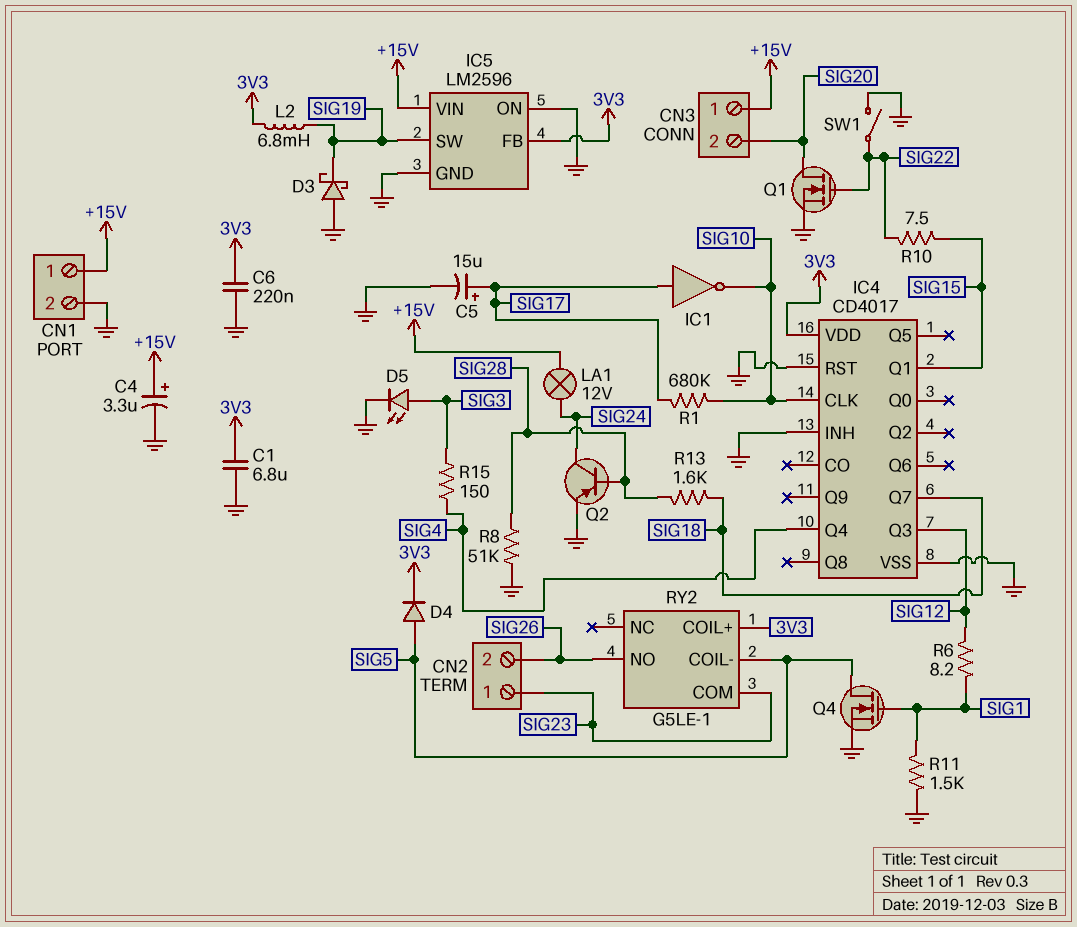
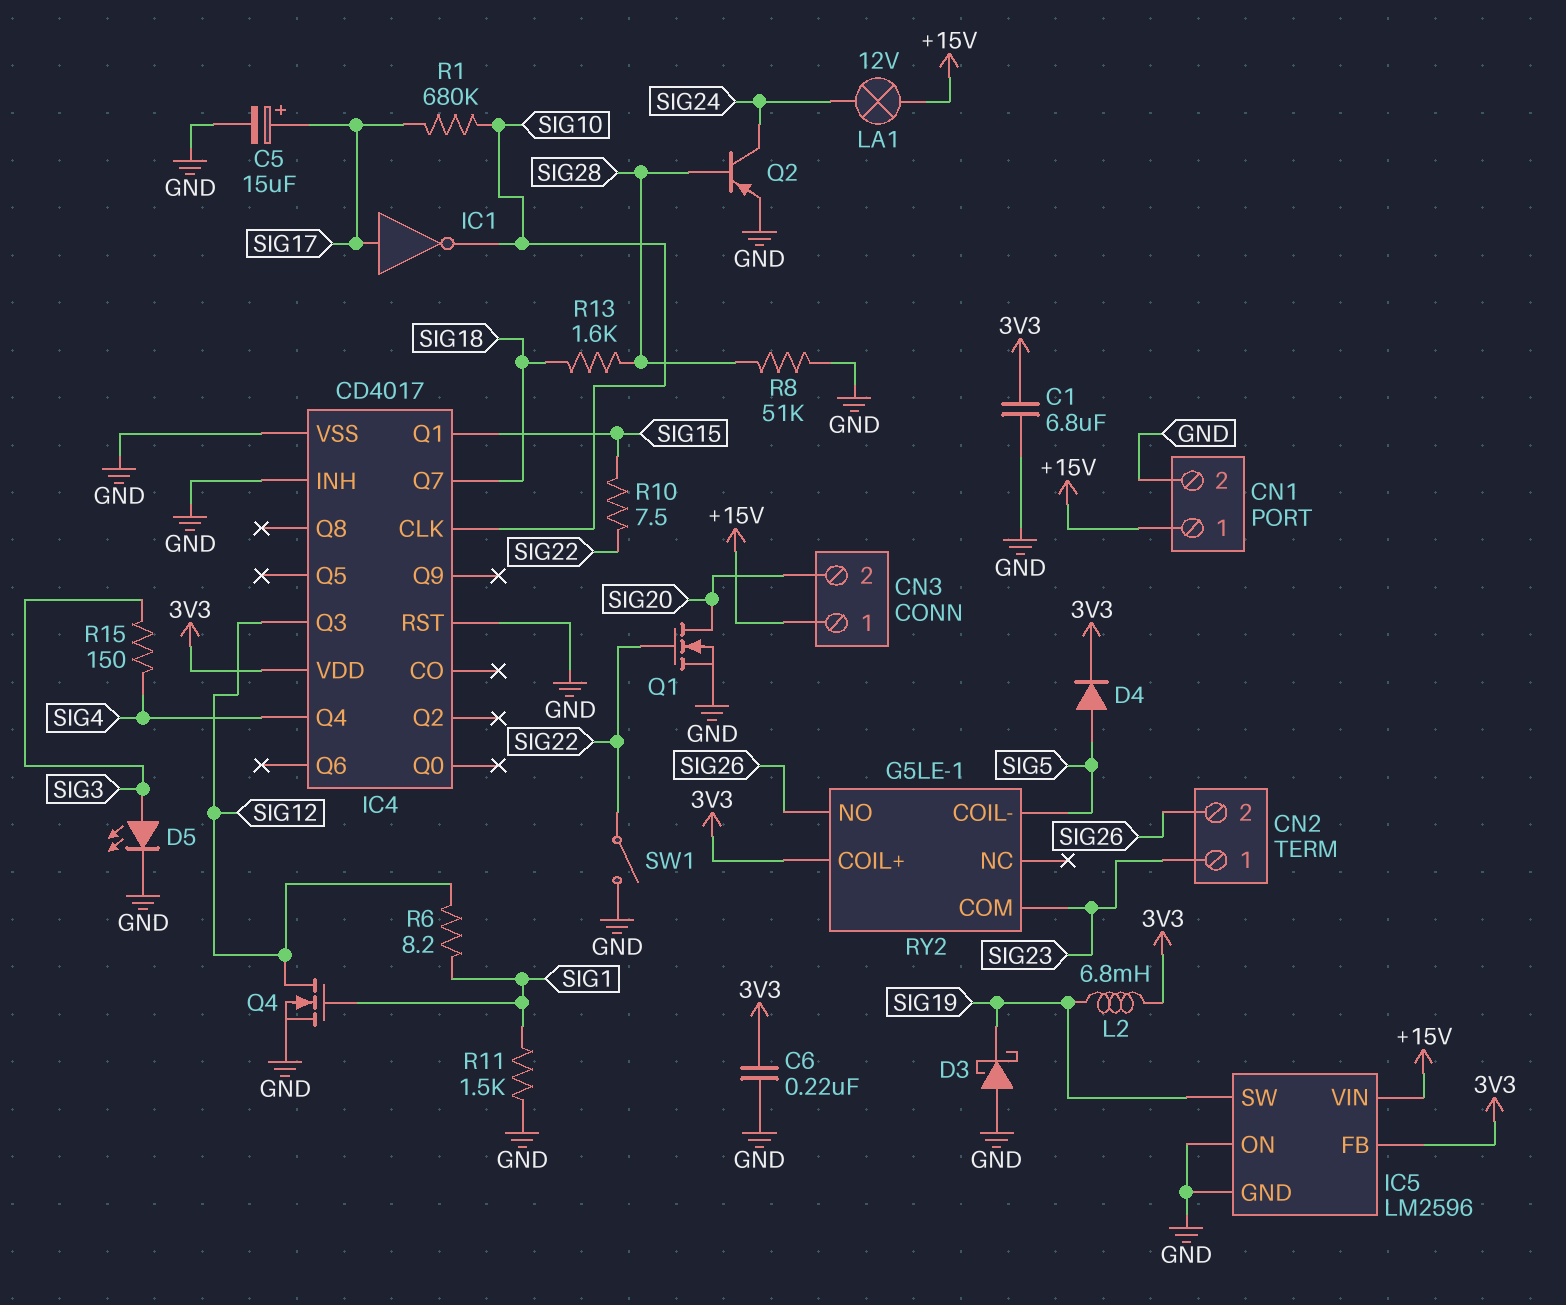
C4: 3.3uF (plus +15V, minus GND) -> none
Q4: NMOS (G SIG1, D SIG5, S GND) -> NMOS (G SIG1, D SIG12, S GND)

